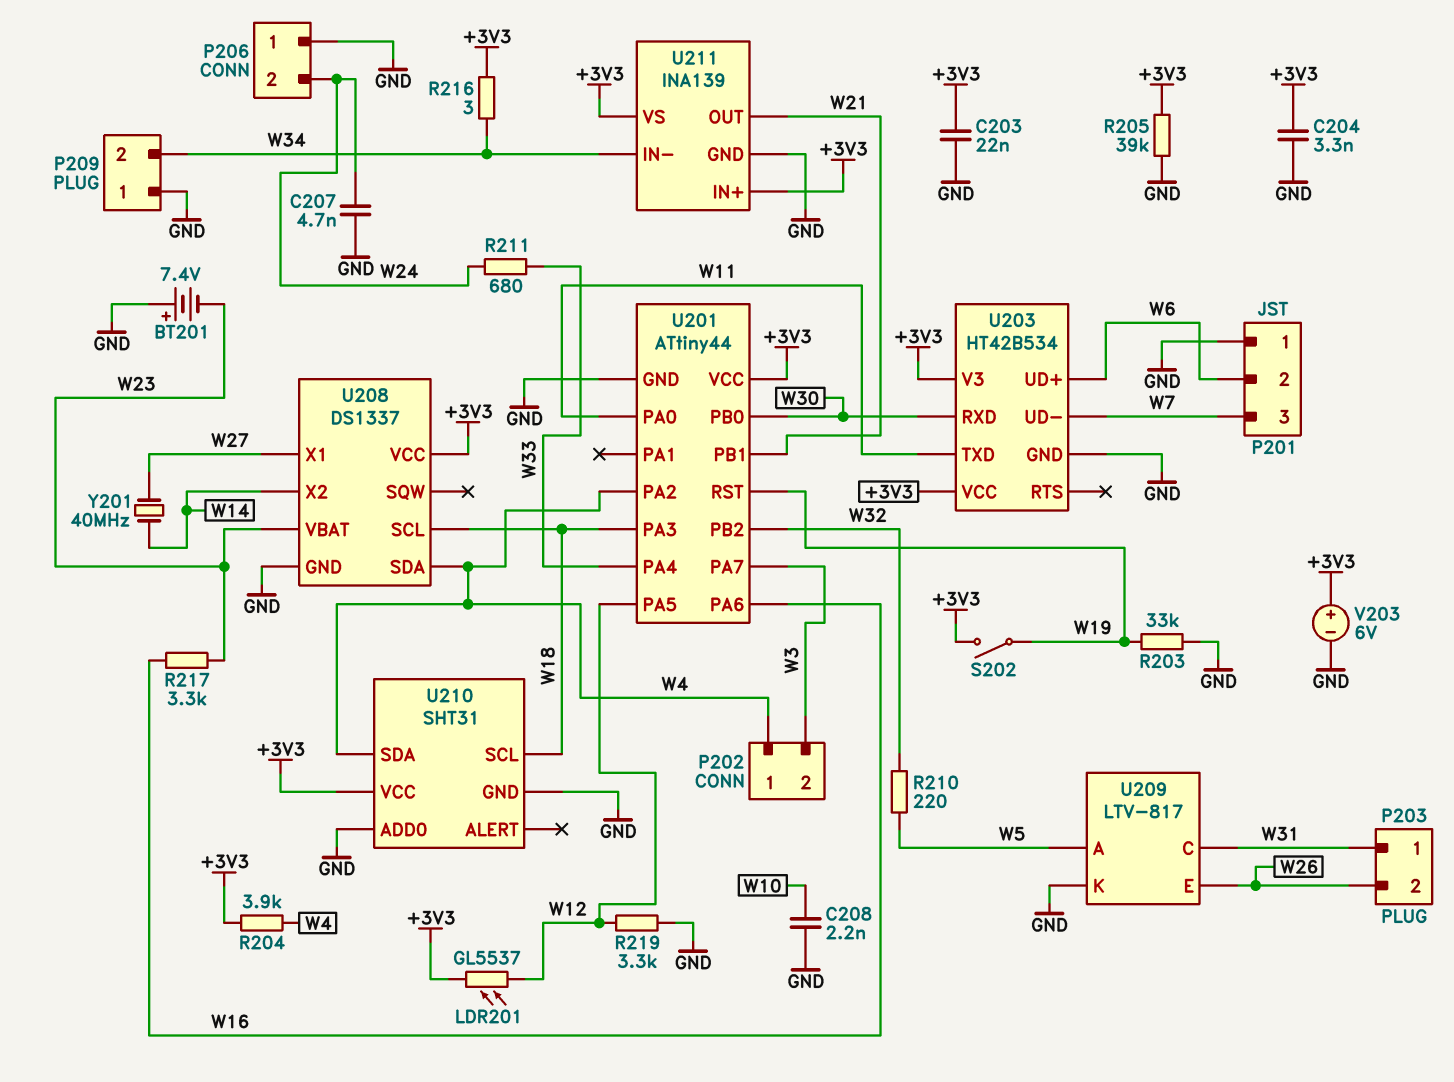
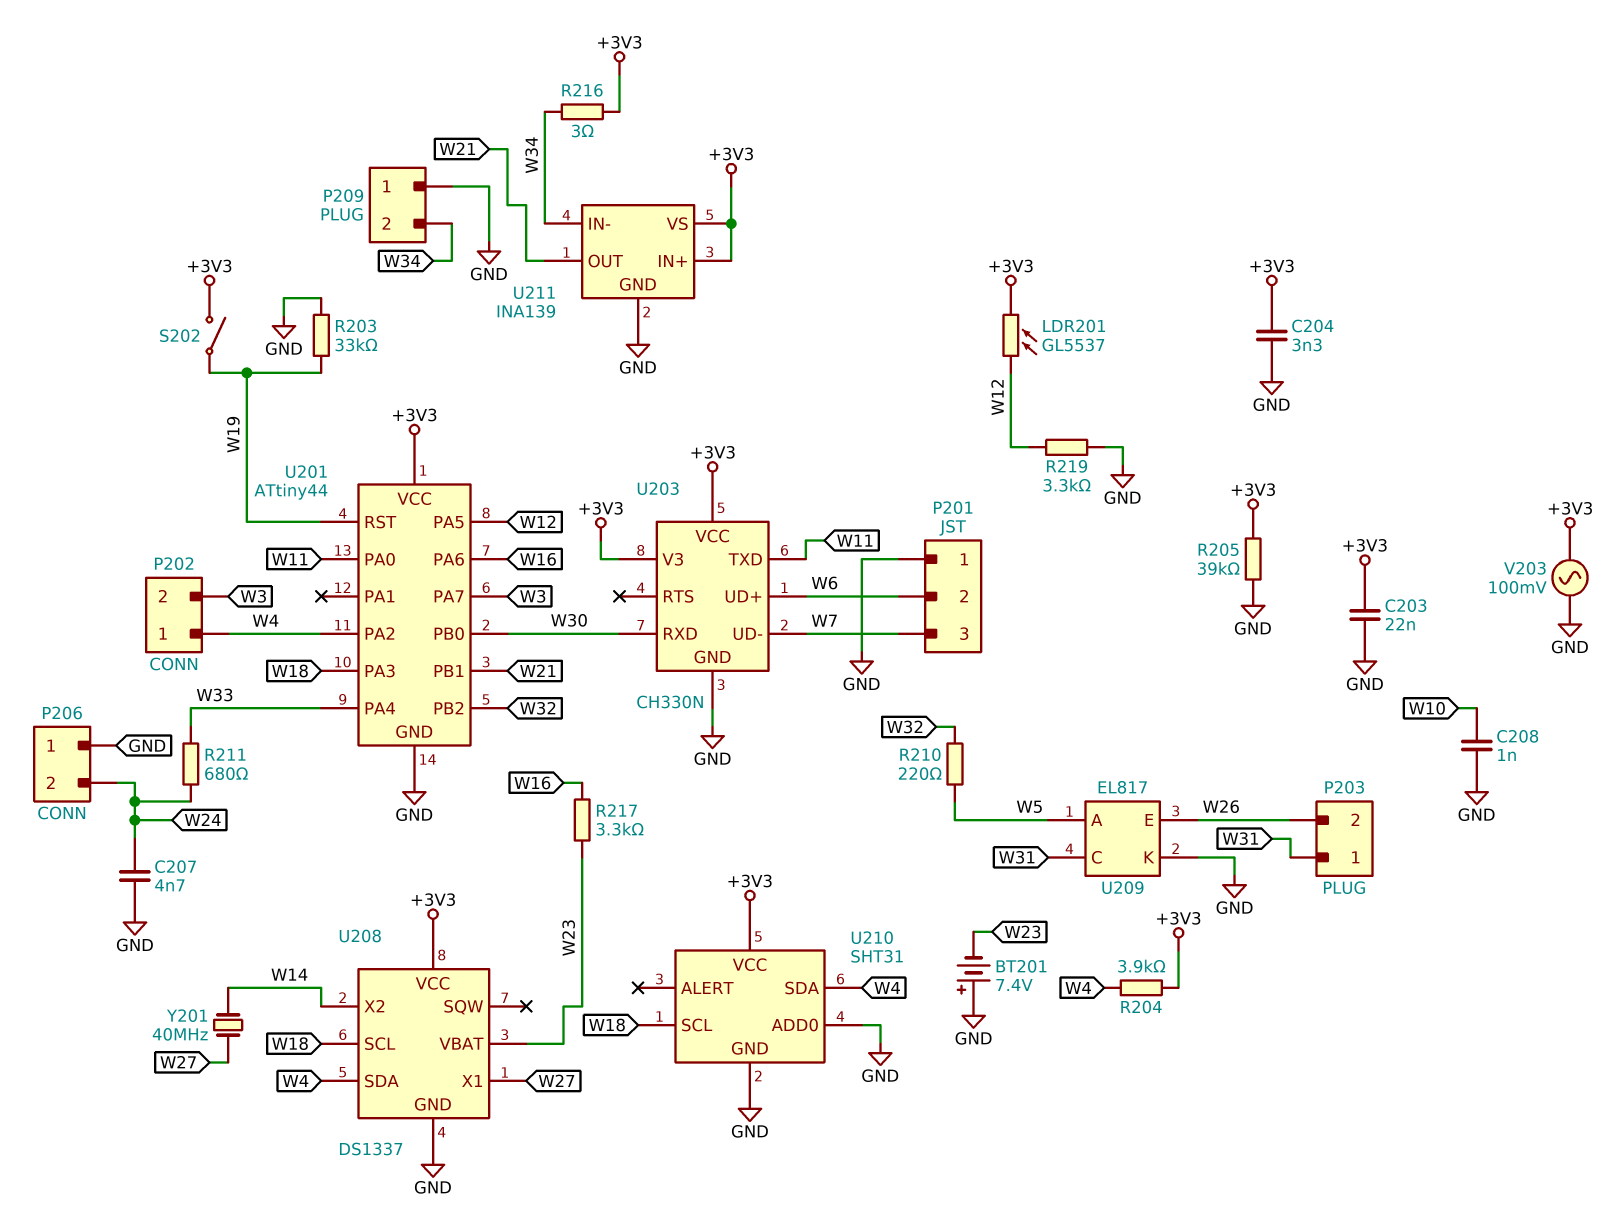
C208: 2.2nF (GND, W10) -> 1nF (GND, W10)
U203: HT42B534 -> CH330N
U209: LTV-817 -> EL817
V203: 6V (plus +3V3, minus GND) -> AC 100mV (+3V3, GND)

